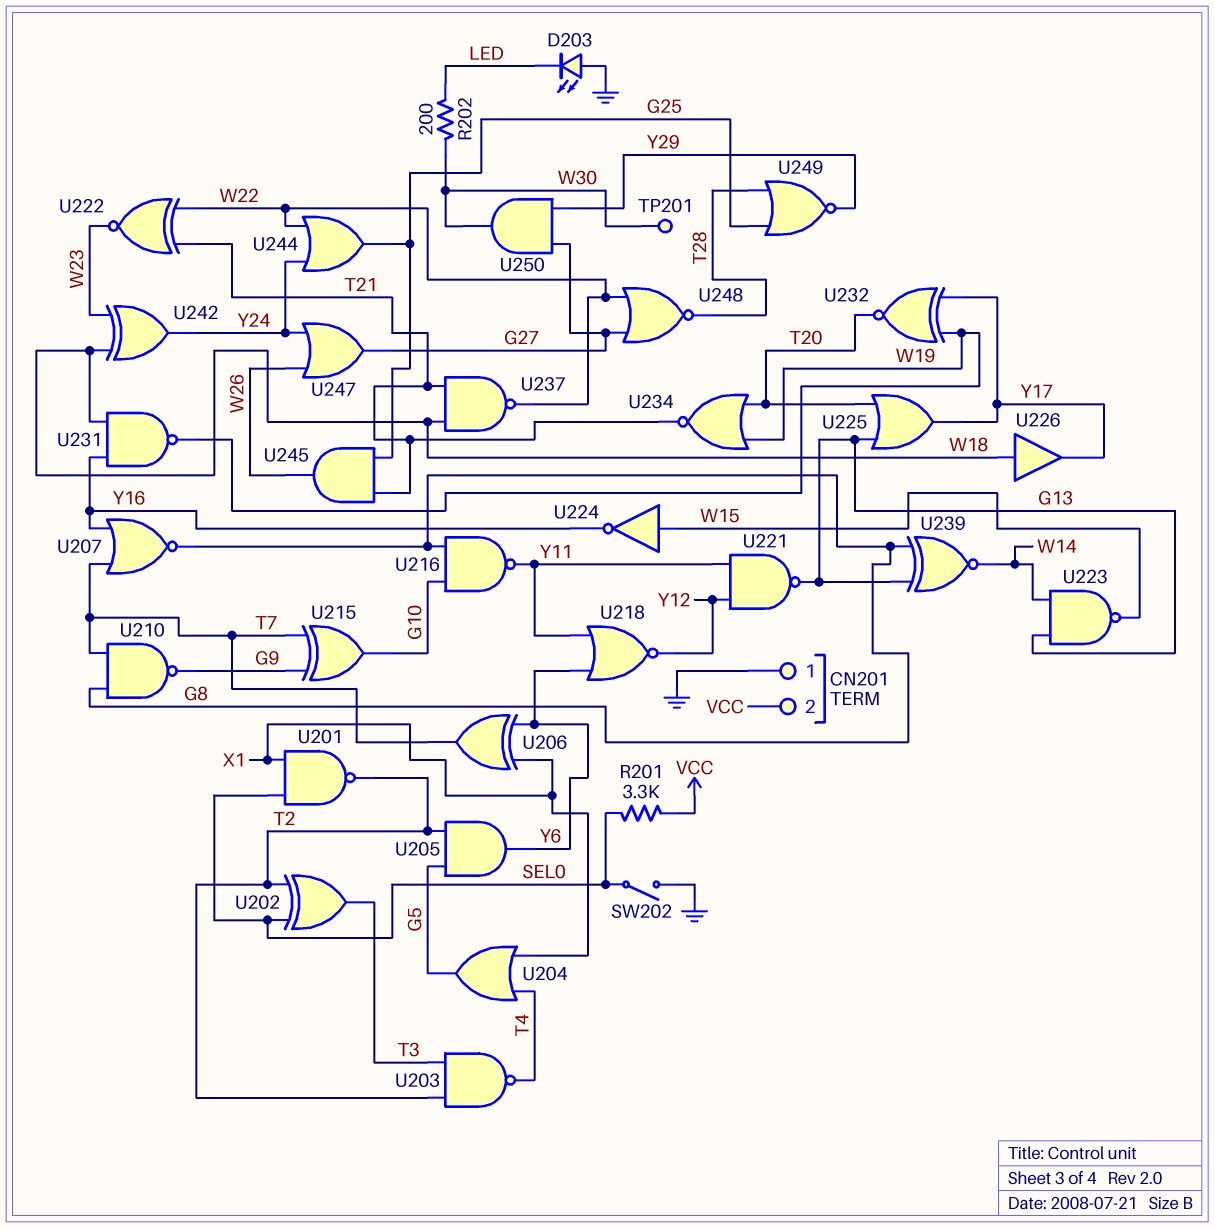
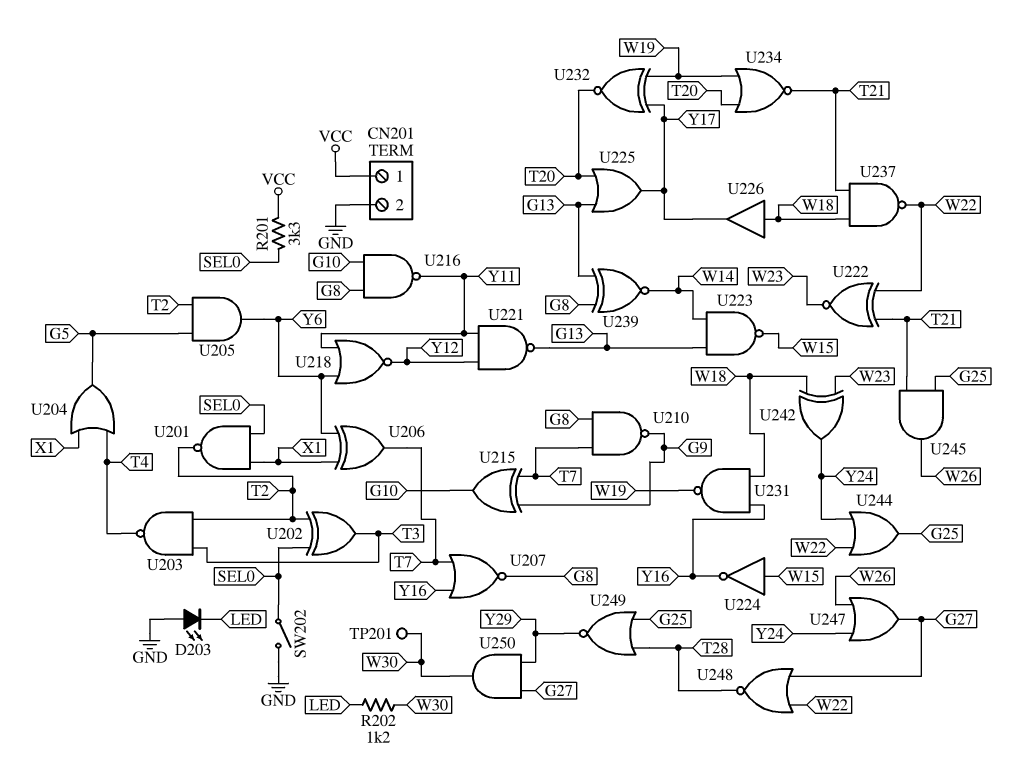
CN201 pin 1: GND -> VCC
CN201 pin 2: VCC -> GND
R202: 200 (LED, W30) -> 1.2k (LED, W30)

